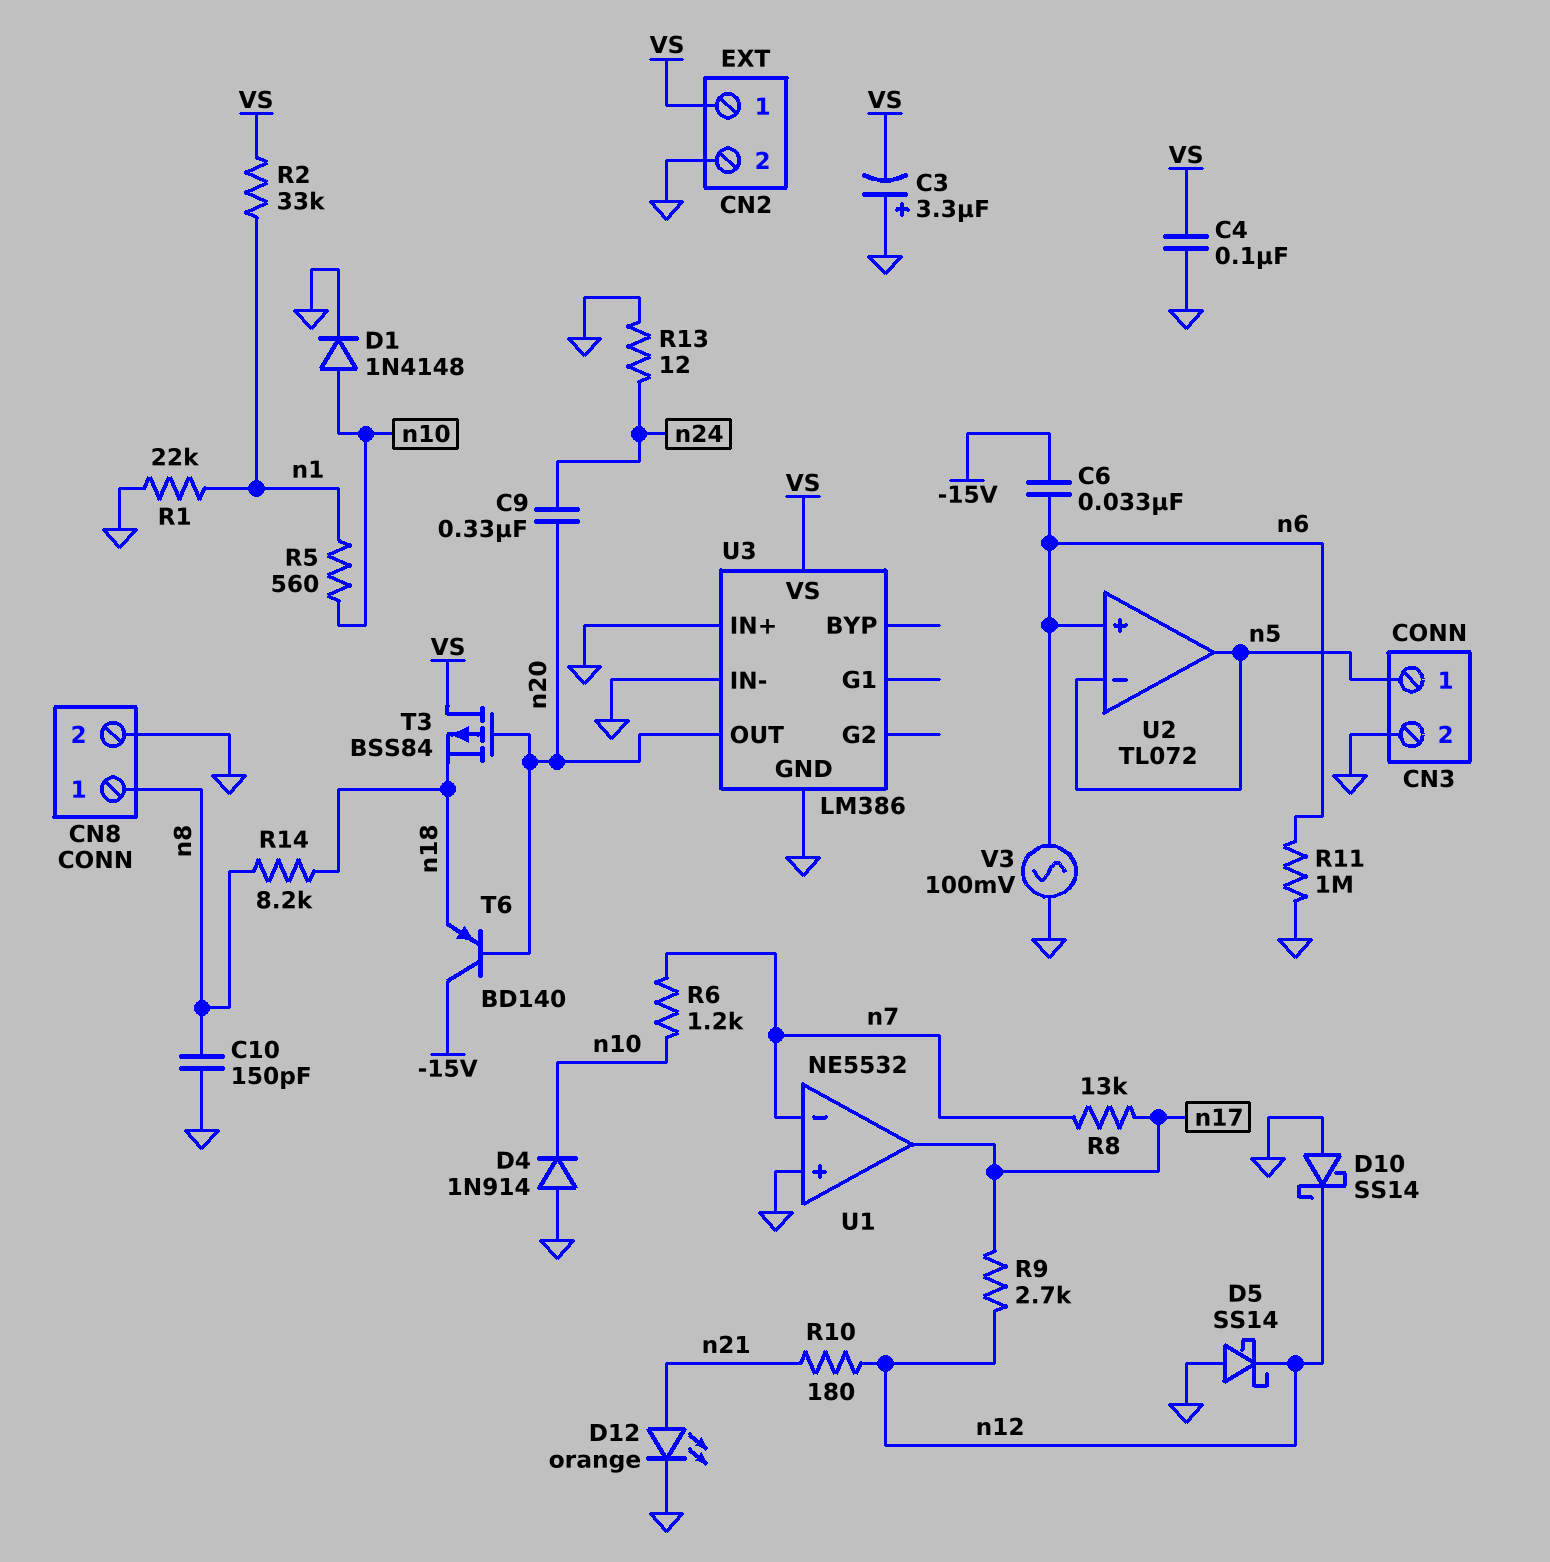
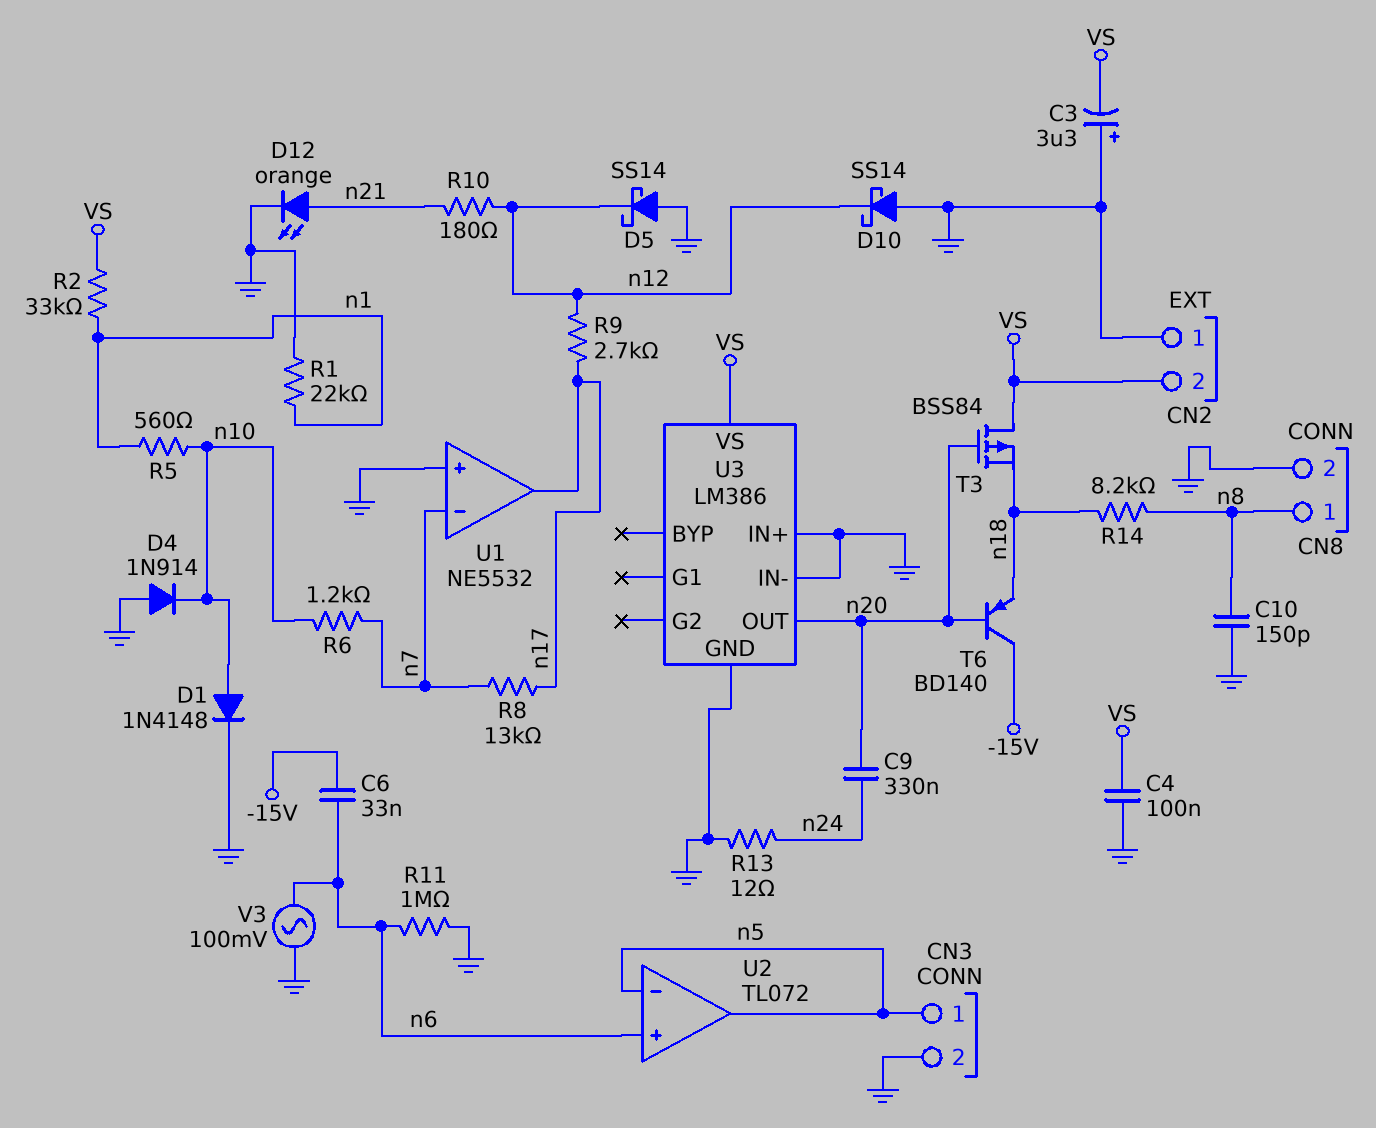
CN2 pin 1: VS -> GND
CN2 pin 2: GND -> VS

